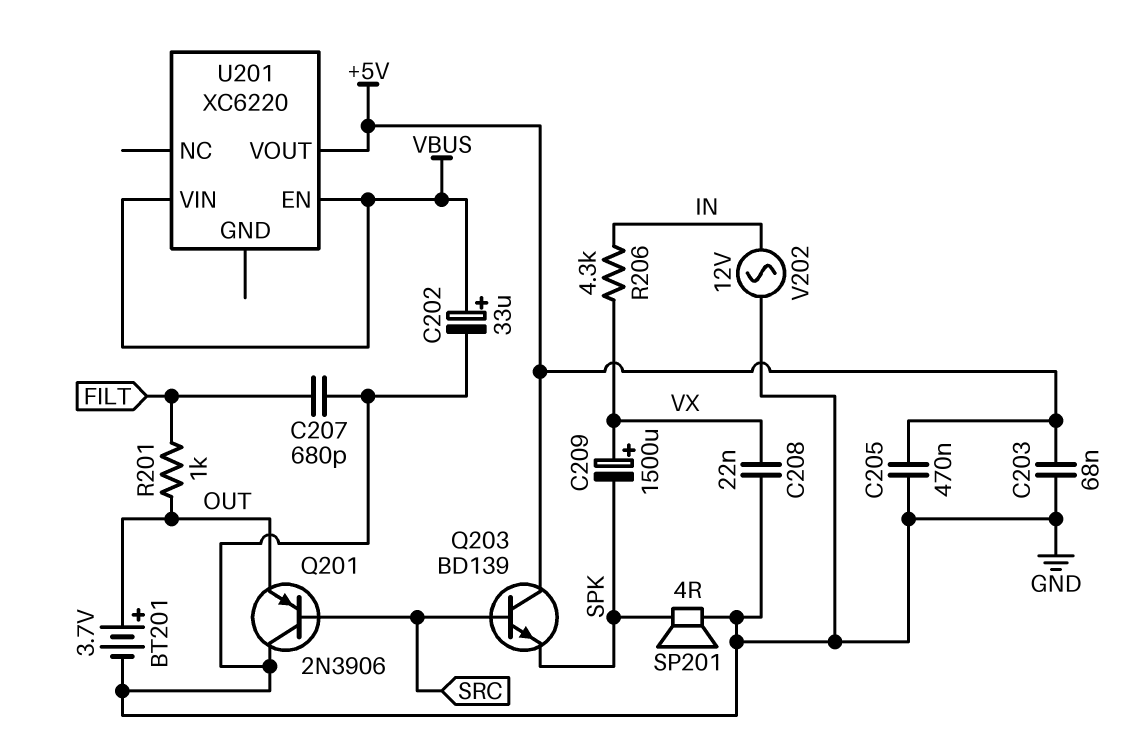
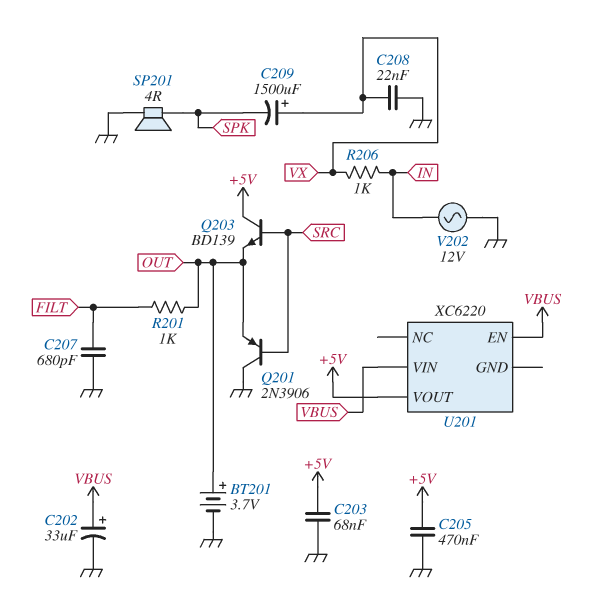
Q203: NPN BD139 (B SRC, C +5V, E SPK) -> NPN BD139 (B SRC, C +5V, E OUT)
R206: 4.3k (IN, VX) -> 1k (IN, VX)

